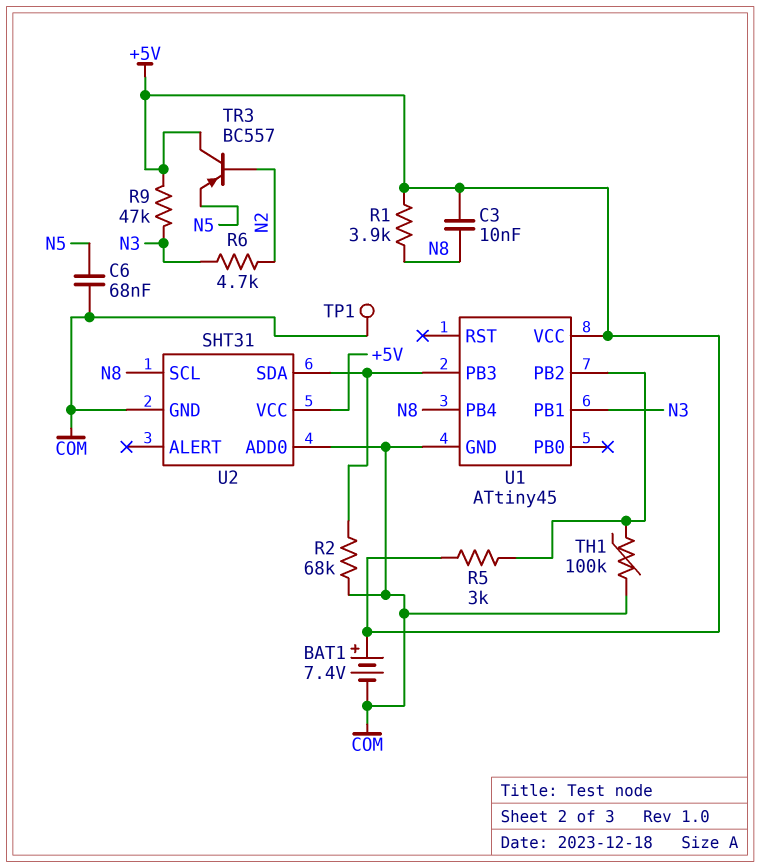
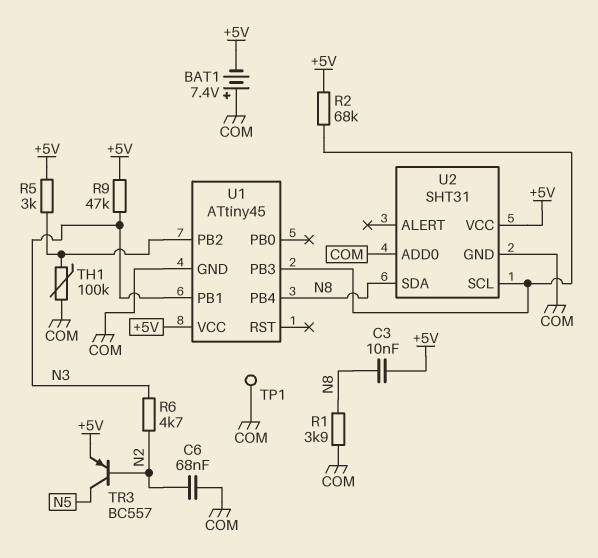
BAT1: 7.4V (plus +5V, minus COM) -> 7.4V (plus COM, minus +5V)
C6: 68nF (COM, N5) -> 68nF (COM, N2)
R1: 3.9k (+5V, N8) -> 3.9k (COM, N8)
R2: 68k (COM, U1/PB3) -> 68k (+5V, U1/PB3)
TR3: PNP BC557 (B N2, C +5V, E N5) -> PNP BC557 (B N2, C N5, E +5V)
U2 pin SCL: N8 -> U1/PB3
U2 pin SDA: U1/PB3 -> N8

